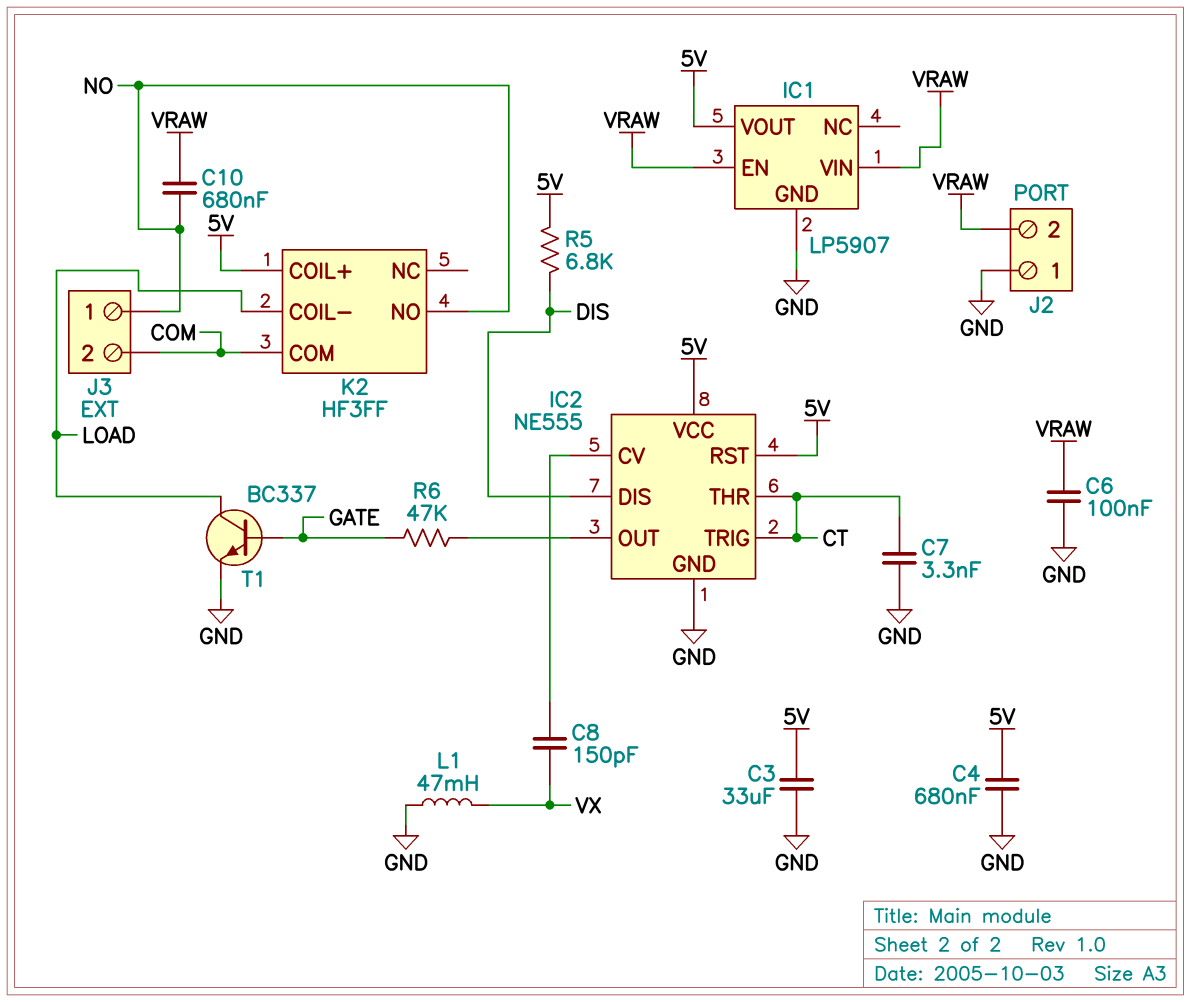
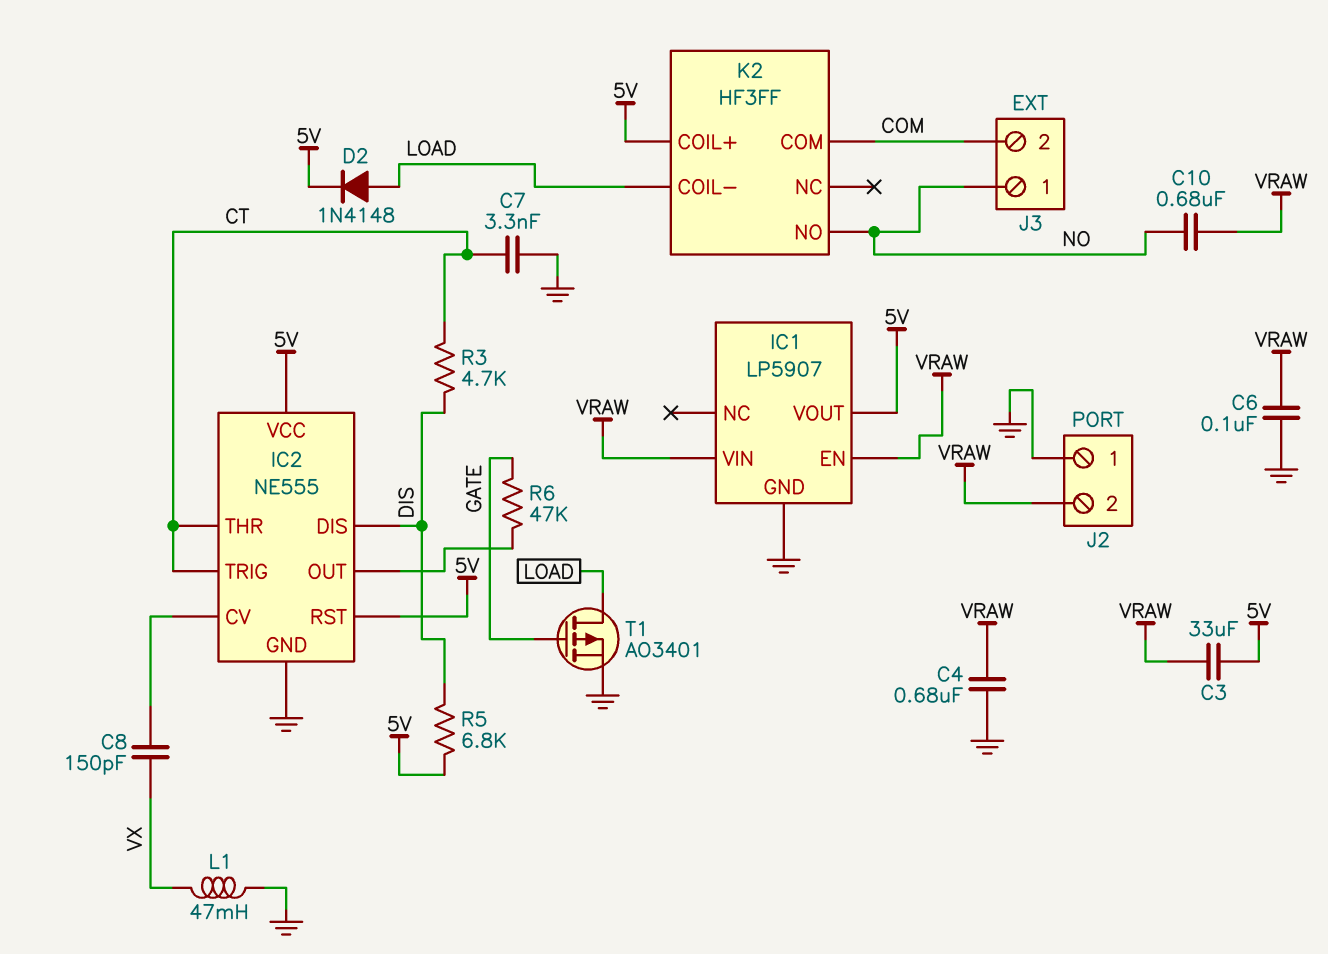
C3: 33uF (5V, GND) -> 33uF (5V, VRAW)
C4: 680nF (5V, GND) -> 680nF (GND, VRAW)
D2: none -> diode 1N4148 (A LOAD, K 5V)
R3: none -> 4.7k (CT, DIS)
T1: NPN BC337 (B GATE, C LOAD, E GND) -> PMOS AO3401 (G GATE, D LOAD, S GND)

